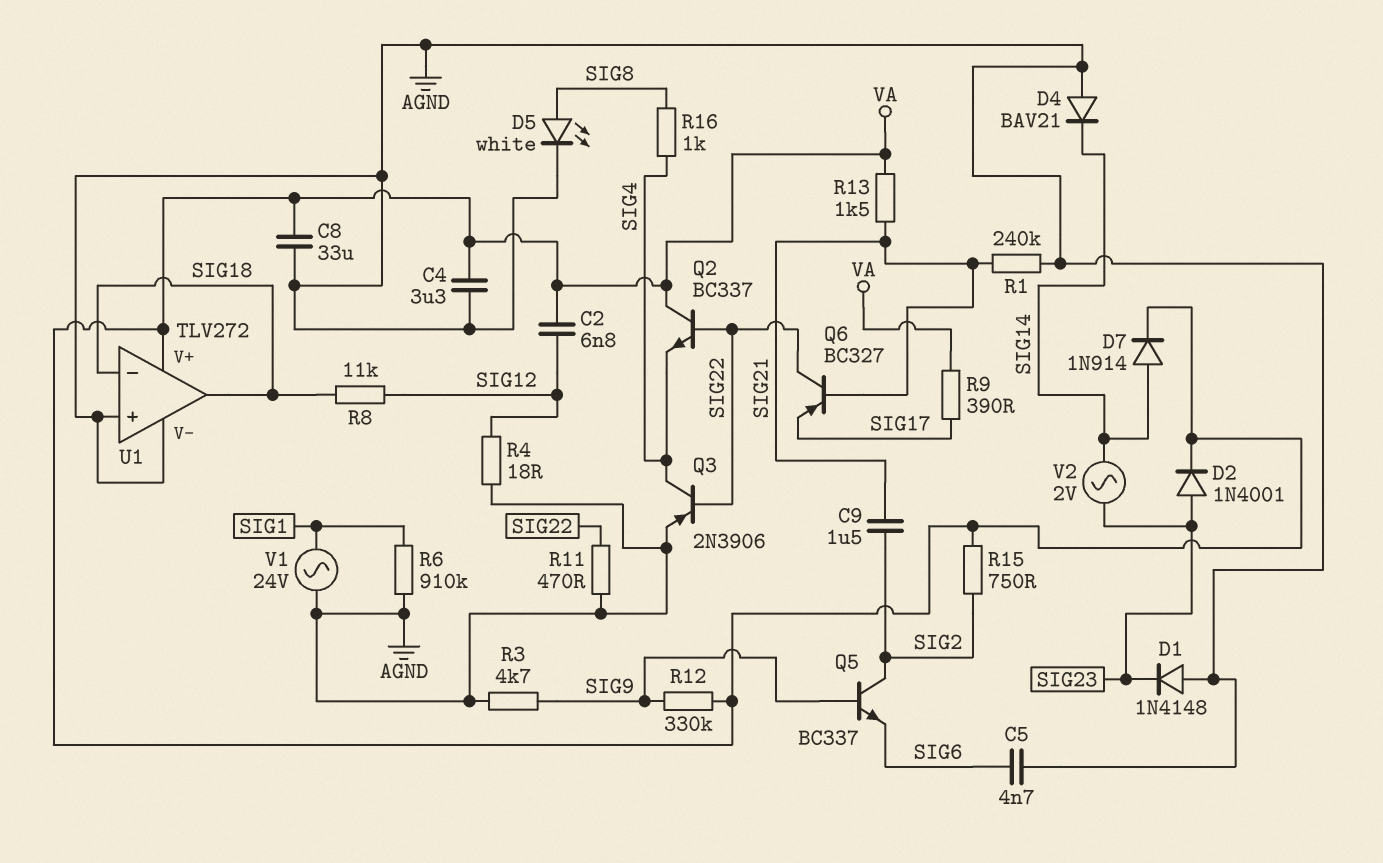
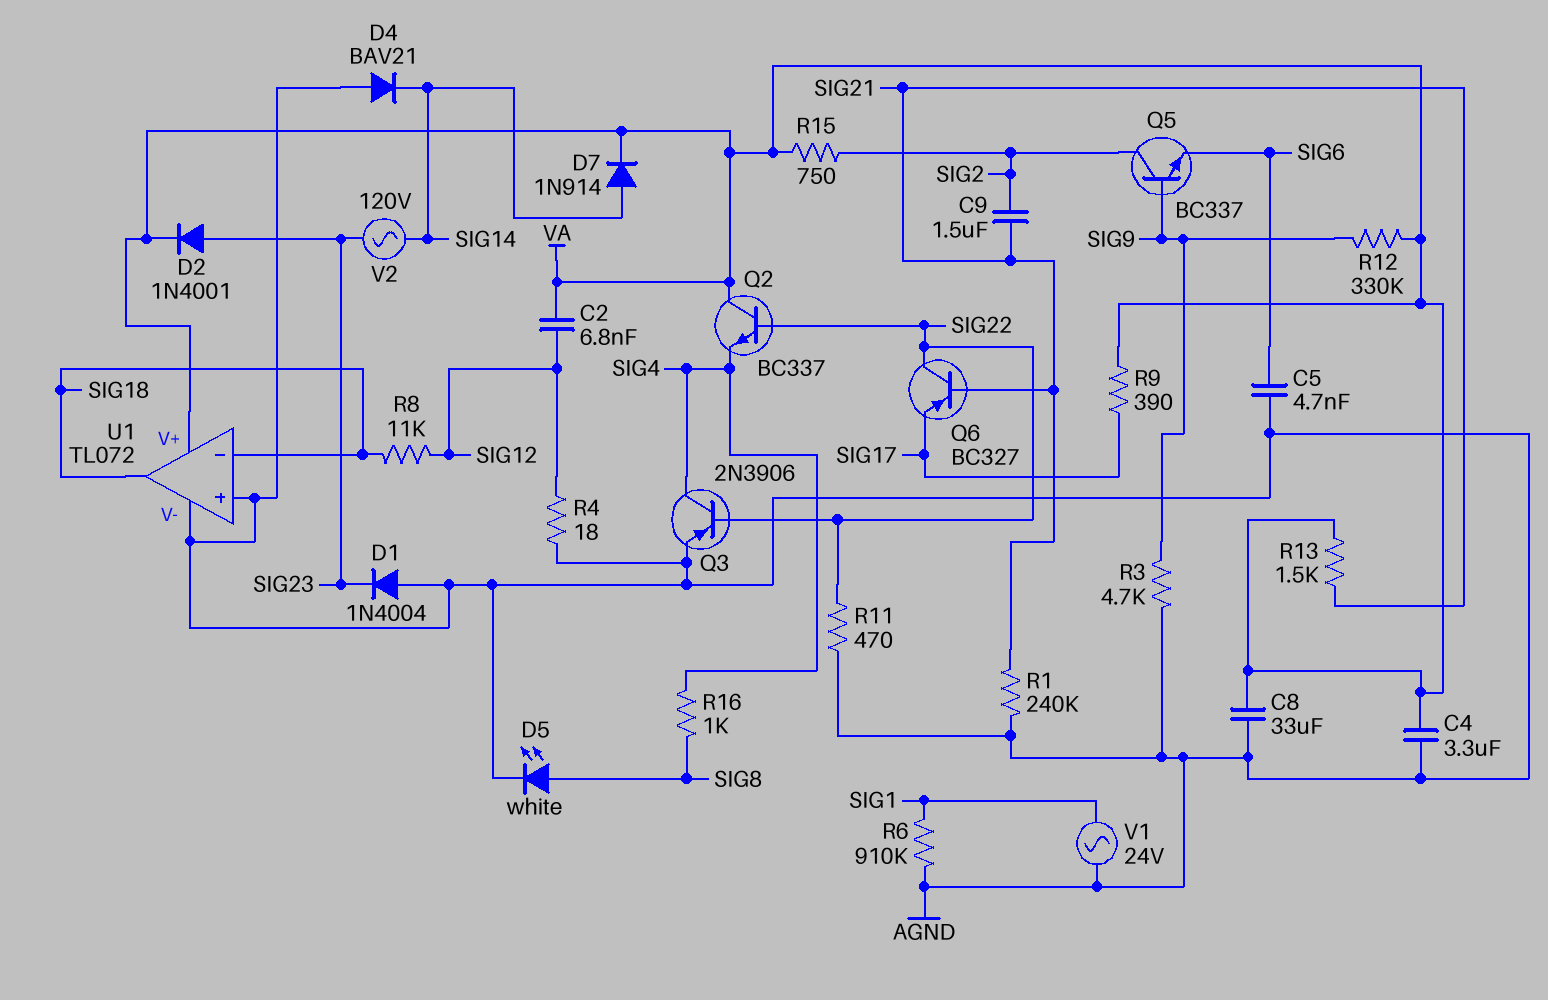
D1: diode 1N4148 (A AGND, K SIG23) -> diode 1N4004 (A AGND, K SIG23)
U1: TLV272 -> TL072
V2: AC 2V (SIG14, SIG23) -> AC 120V (SIG14, SIG23)

